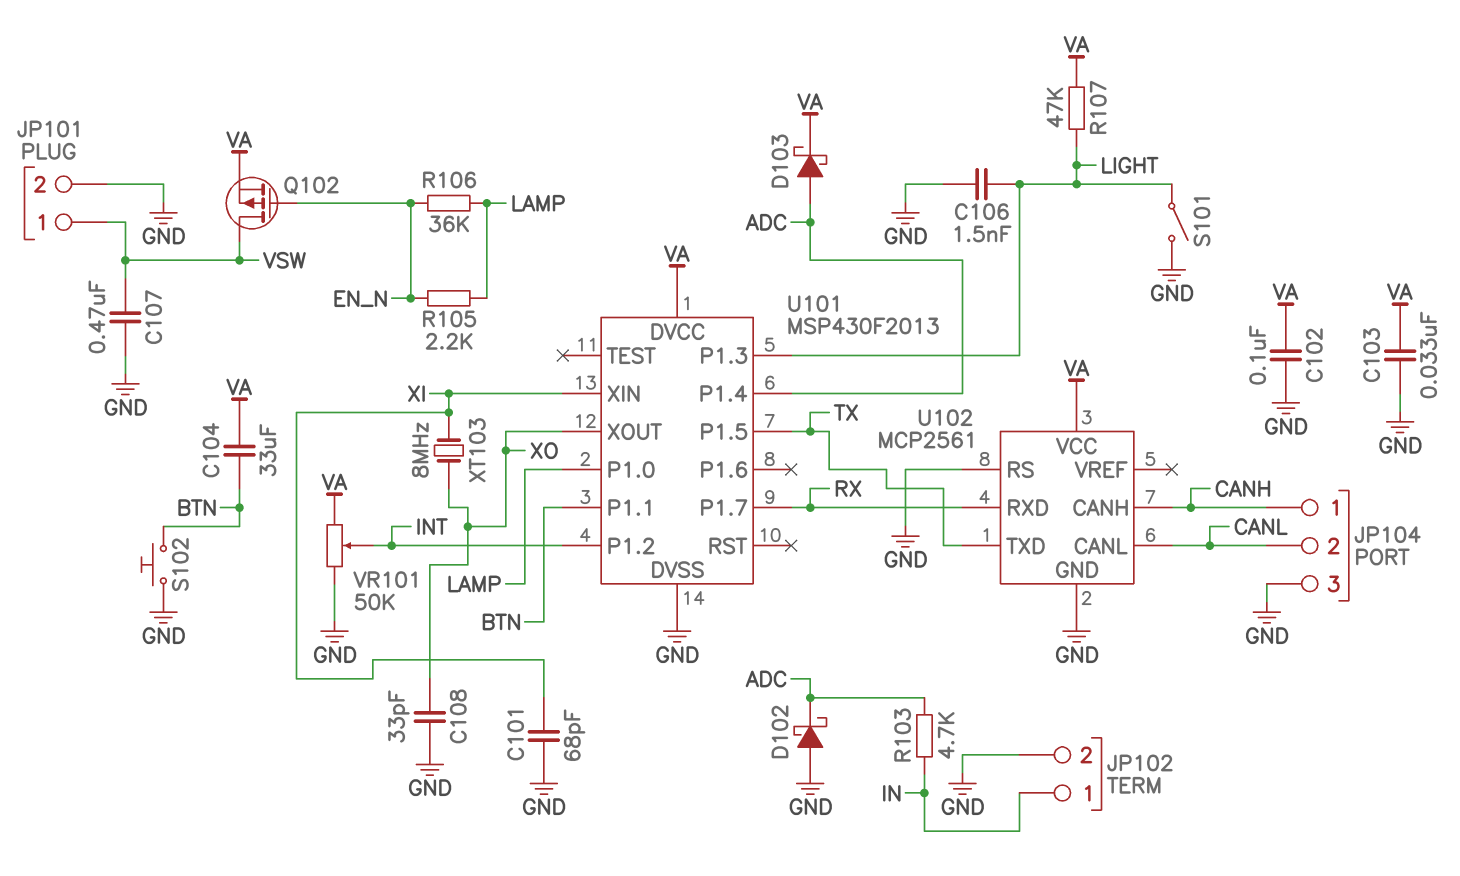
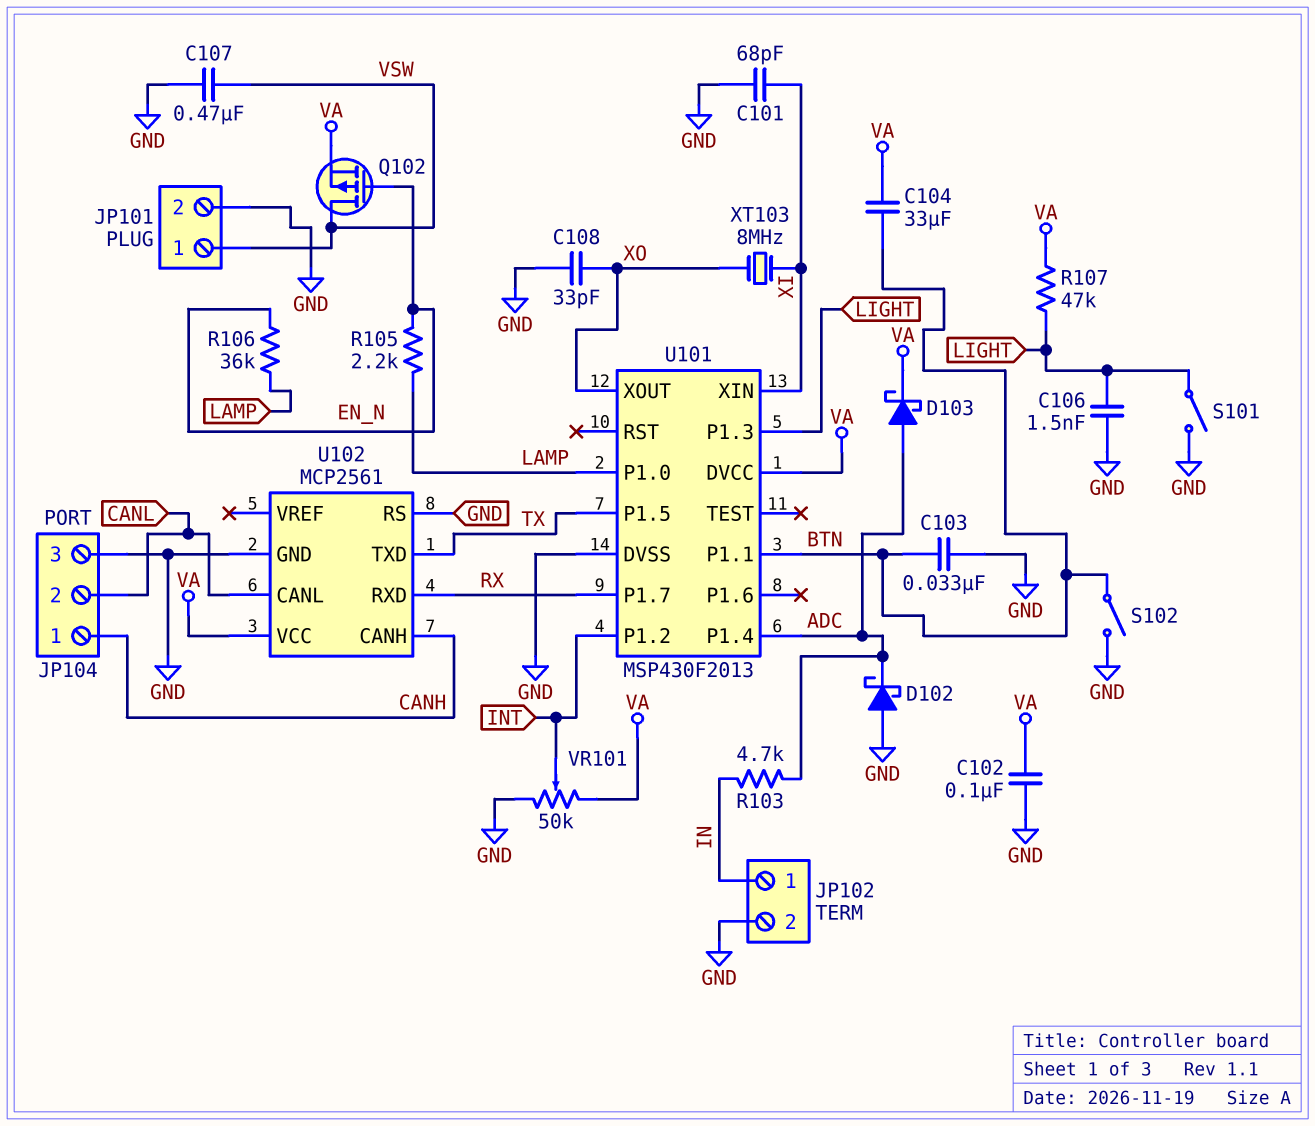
C103: 33nF (GND, VA) -> 33nF (BTN, GND)
S102: button (BTN, GND) -> switch (BTN, GND)

